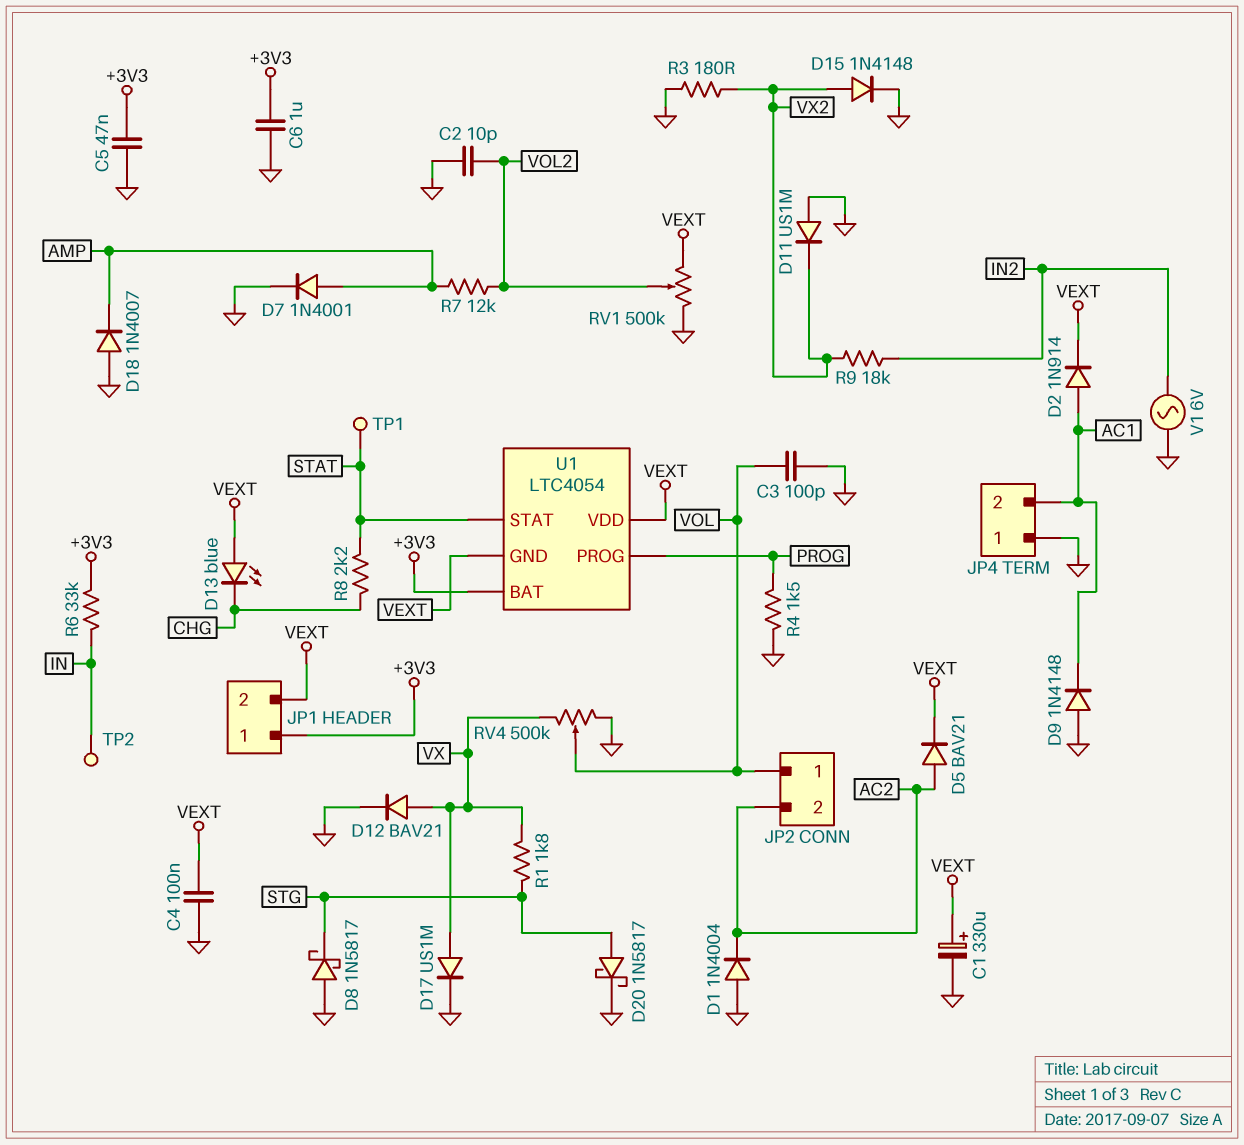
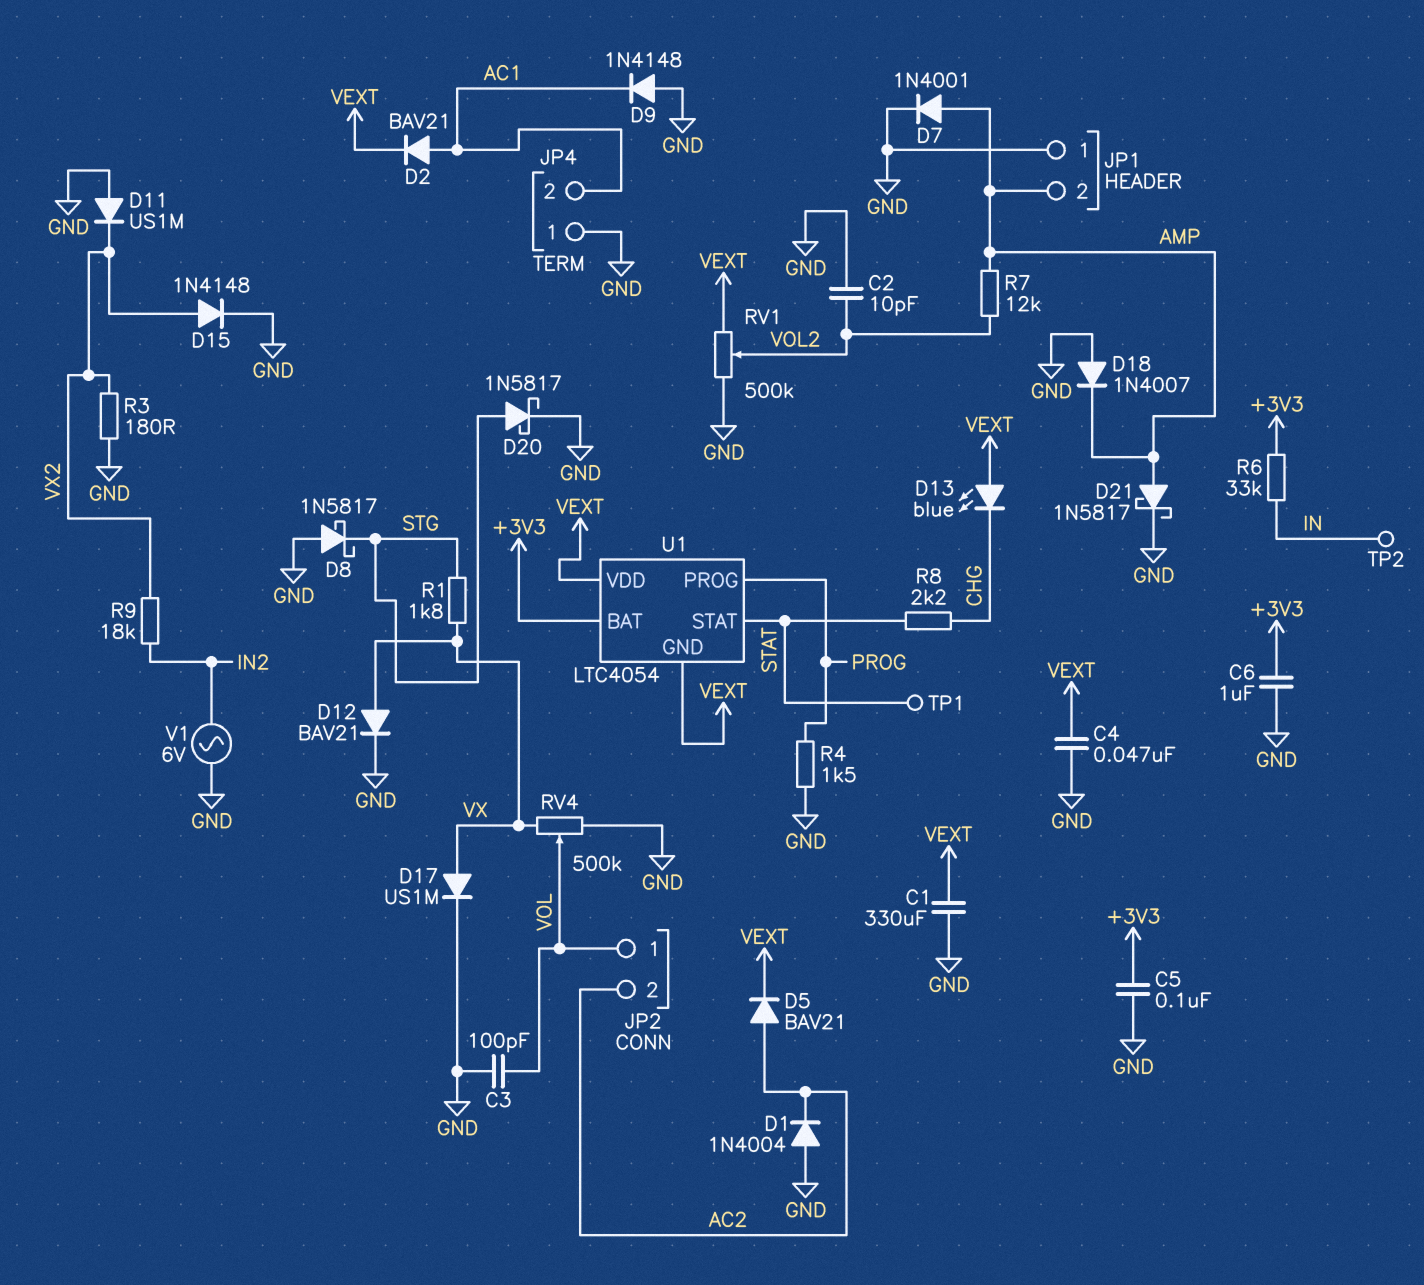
C1: 330uF (plus VEXT, minus GND) -> 330uF (GND, VEXT)
C4: 100nF (GND, VEXT) -> 47nF (GND, VEXT)
C5: 47nF (+3V3, GND) -> 100nF (+3V3, GND)
D2: diode 1N914 (A AC1, K VEXT) -> diode BAV21 (A AC1, K VEXT)
D21: none -> schottky 1N5817 (A AMP, K GND)
JP1 pin 1: +3V3 -> GND
JP1 pin 2: VEXT -> AMP

